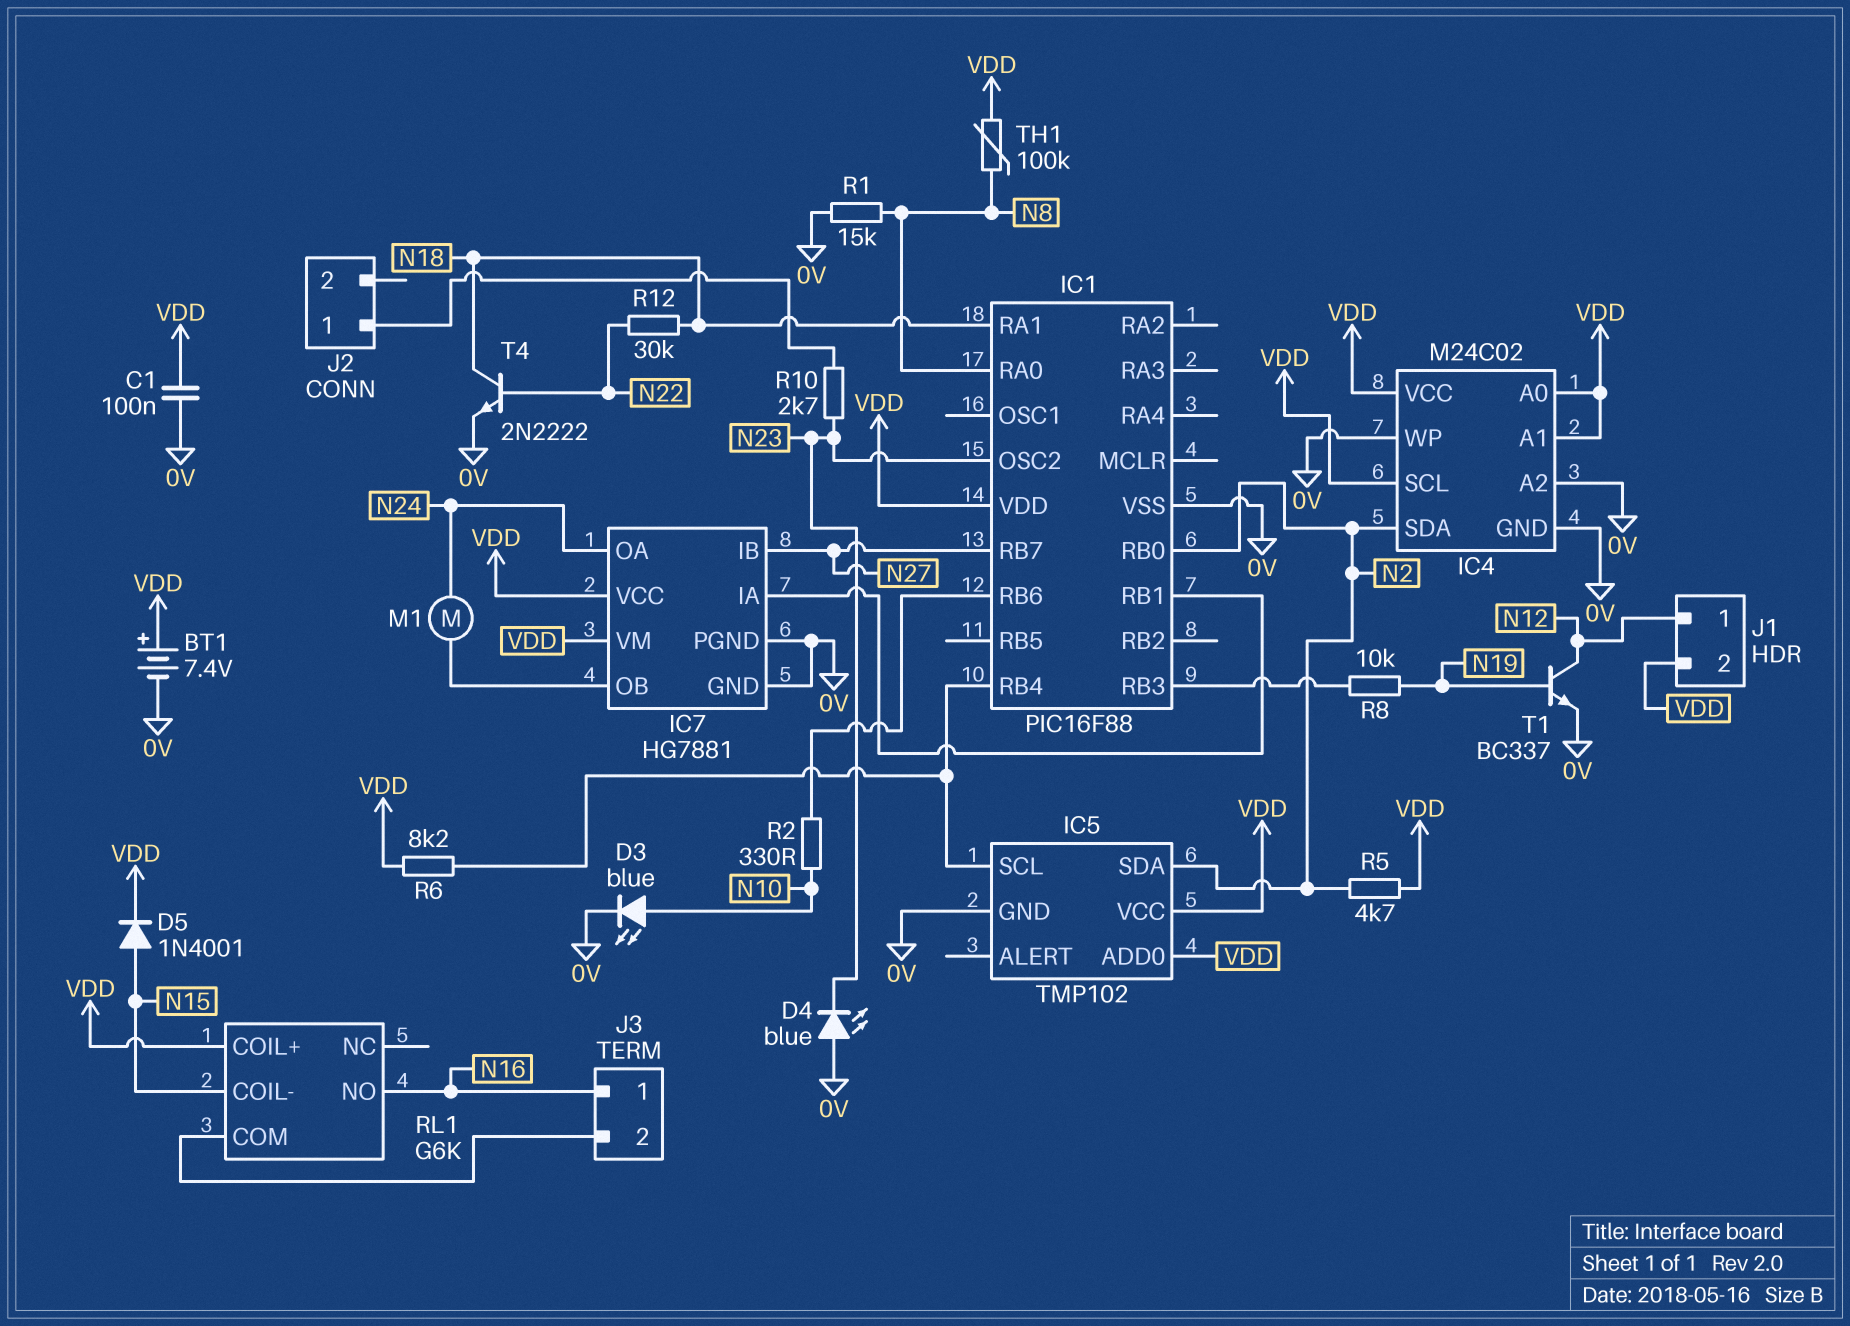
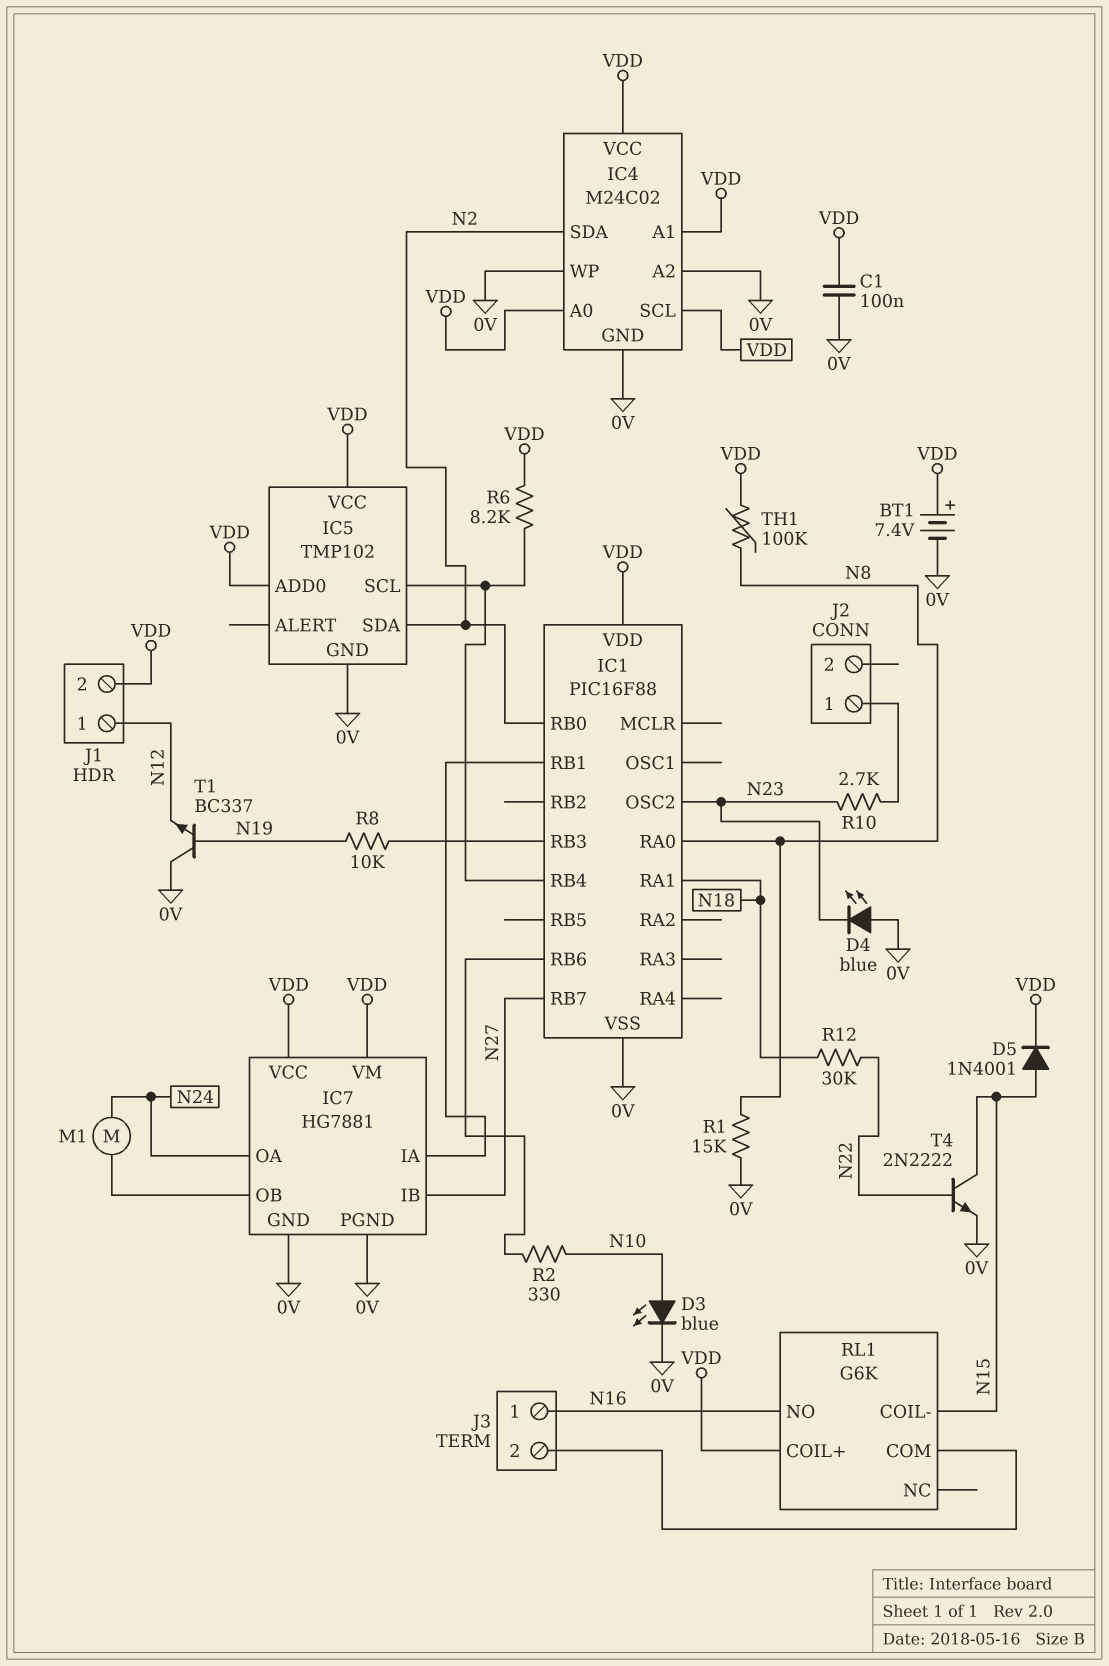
R5: 4.7k (N2, VDD) -> none
T1: NPN BC337 (B N19, C N12, E 0V) -> NPN BC337 (B N19, C 0V, E N12)
T4: NPN 2N2222 (B N22, C N18, E 0V) -> NPN 2N2222 (B N22, C N15, E 0V)

